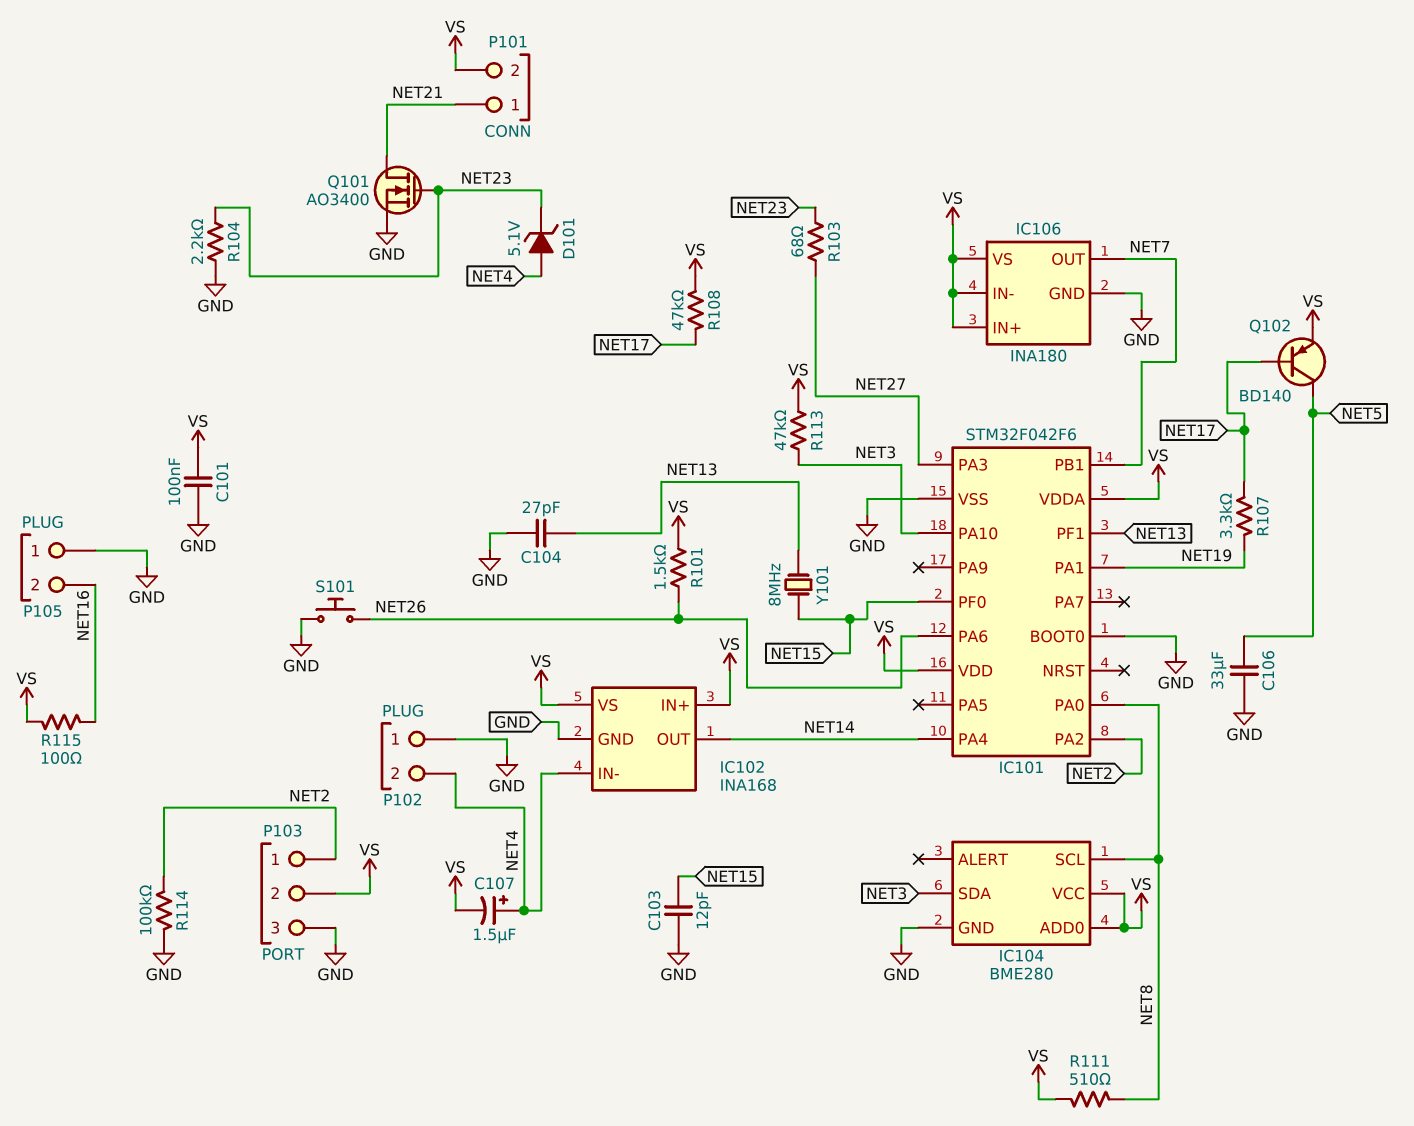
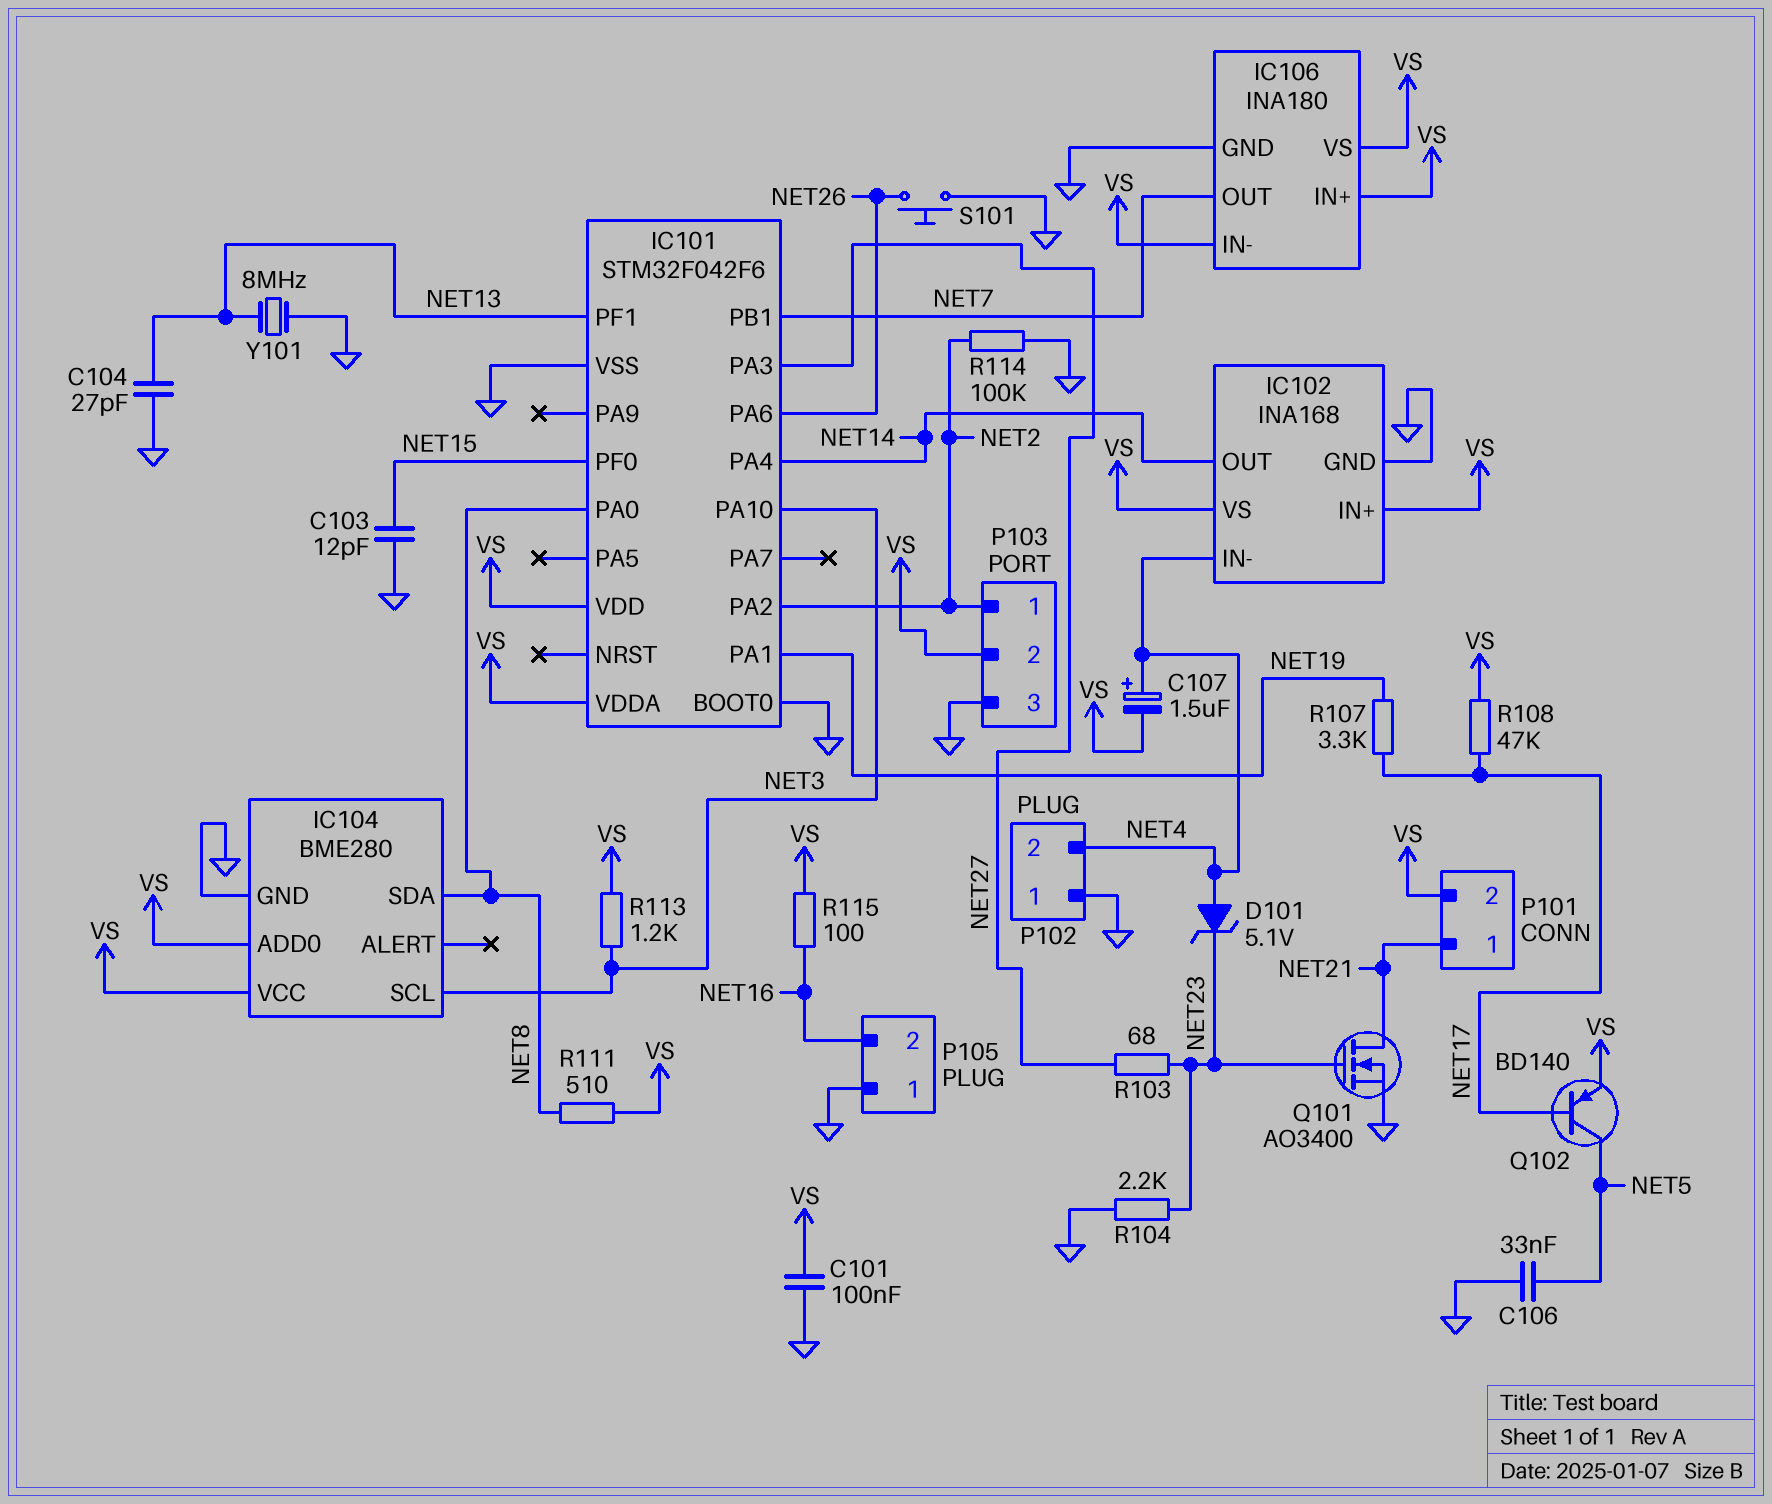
C106: 33uF (GND, NET5) -> 33nF (GND, NET5)
IC104 pin SCL: NET8 -> NET3
IC104 pin SDA: NET3 -> NET8
R101: 1.5k (NET26, VS) -> none
R113: 47k (NET3, VS) -> 1.2k (NET3, VS)
Y101: 8MHz (NET13, NET15) -> 8MHz (GND, NET13)

